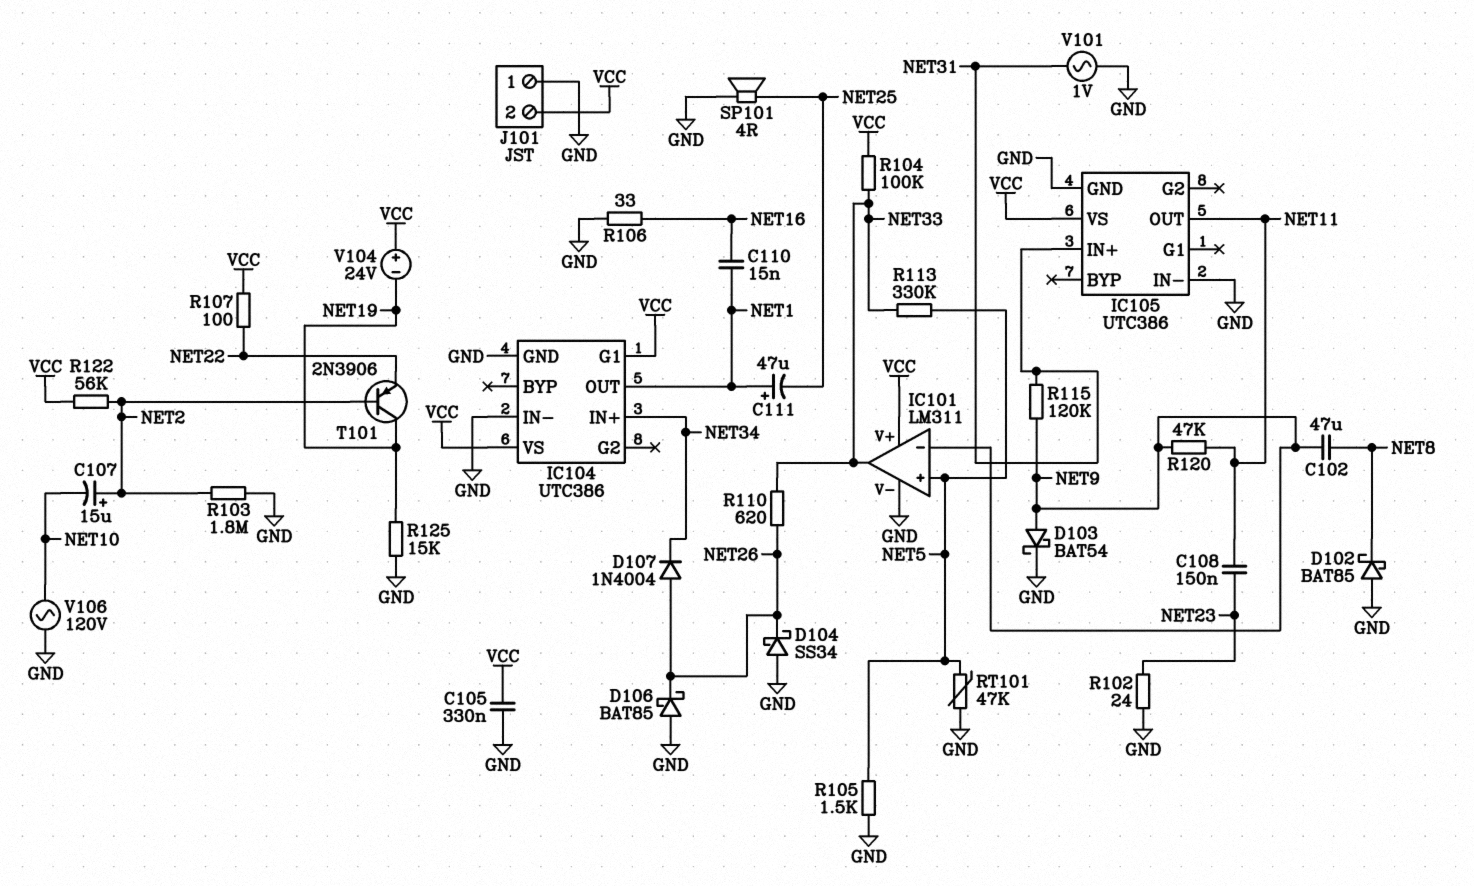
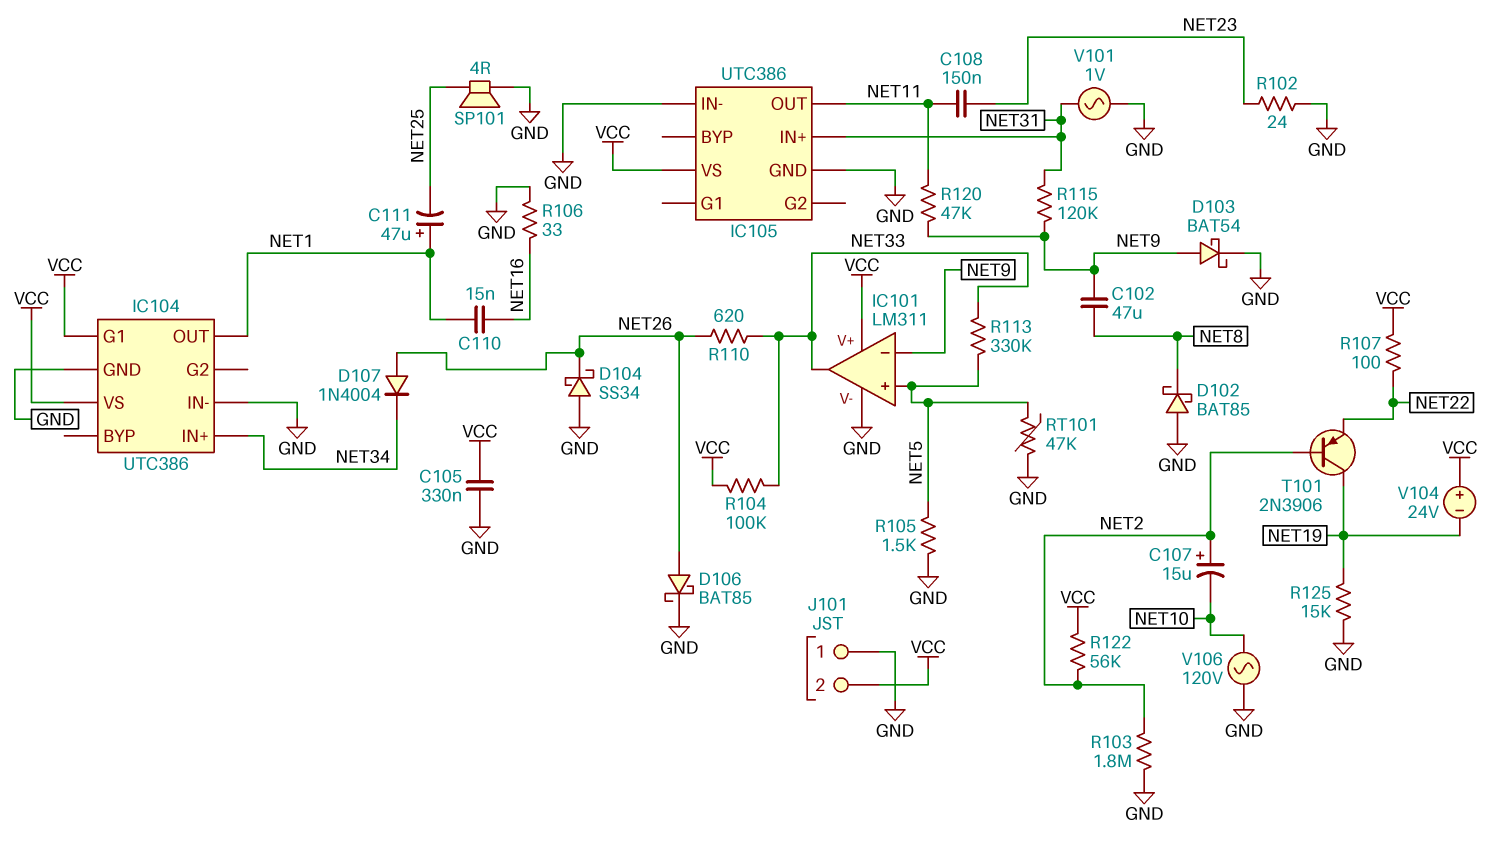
D106: schottky BAT85 (A GND, K NET26) -> schottky BAT85 (A NET26, K GND)

